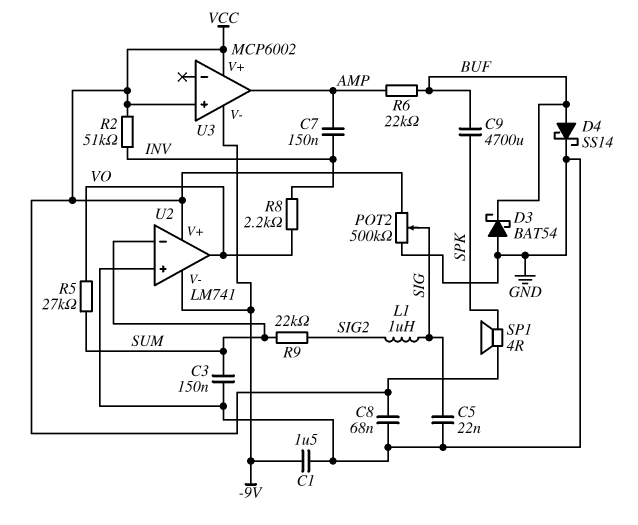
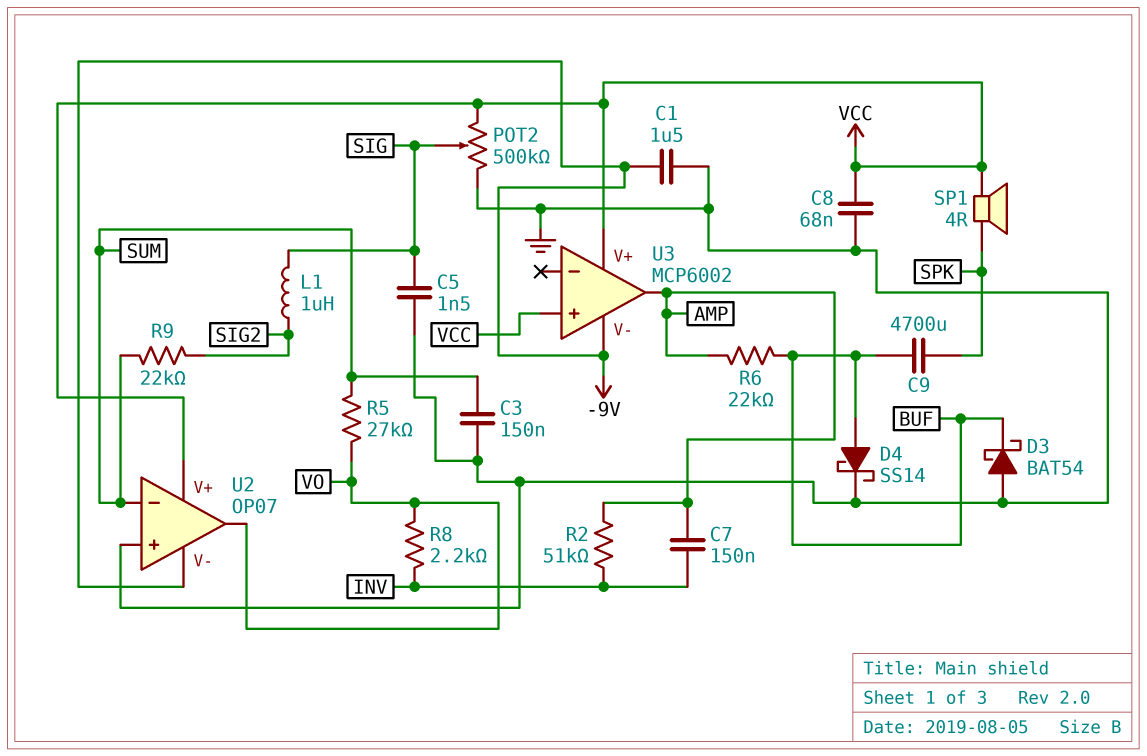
C5: 22nF (GND, SIG) -> 1.5nF (GND, SIG)
R2: 51k (INV, VCC) -> 51k (AMP, INV)
U2: LM741 -> OP07

